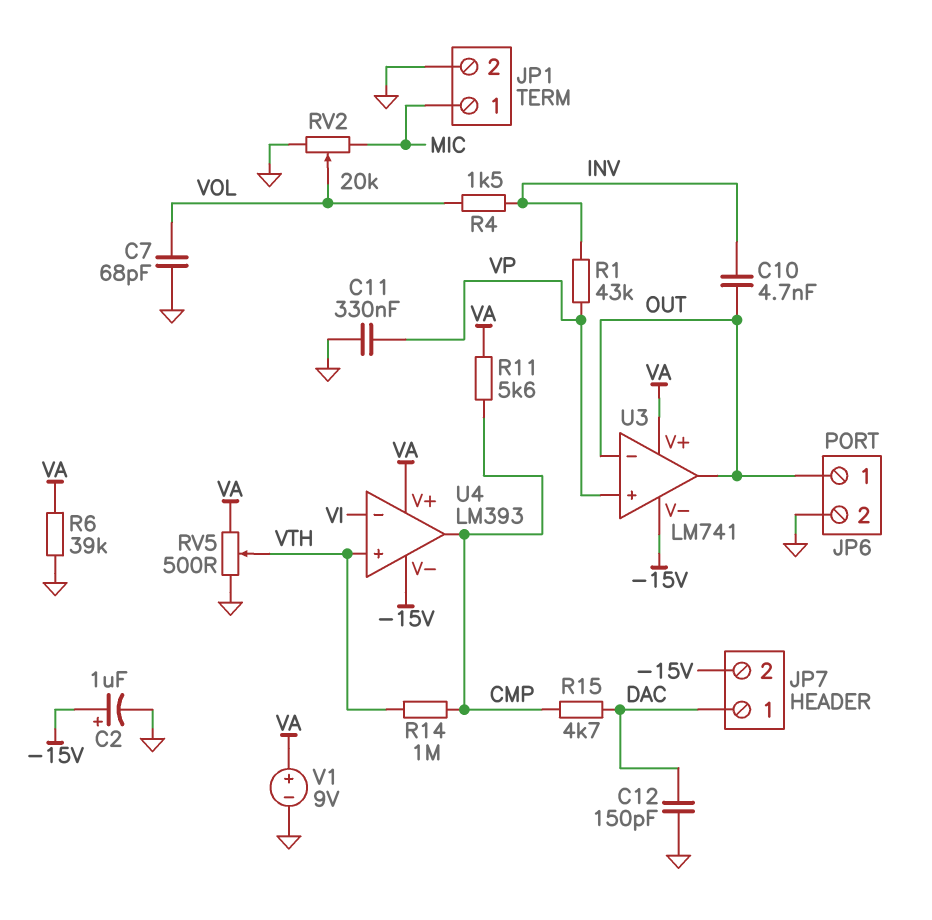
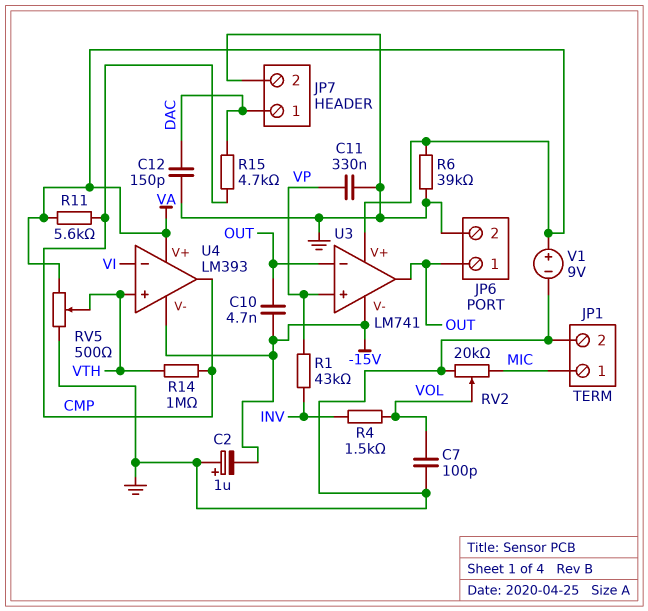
C2: 1uF (plus -15V, minus GND) -> 1uF (plus GND, minus -15V)
C7: 68pF (GND, VOL) -> 100pF (GND, VOL)
C10: 4.7nF (INV, OUT) -> 4.7nF (-15V, OUT)
JP7 pin 2: -15V -> GND

